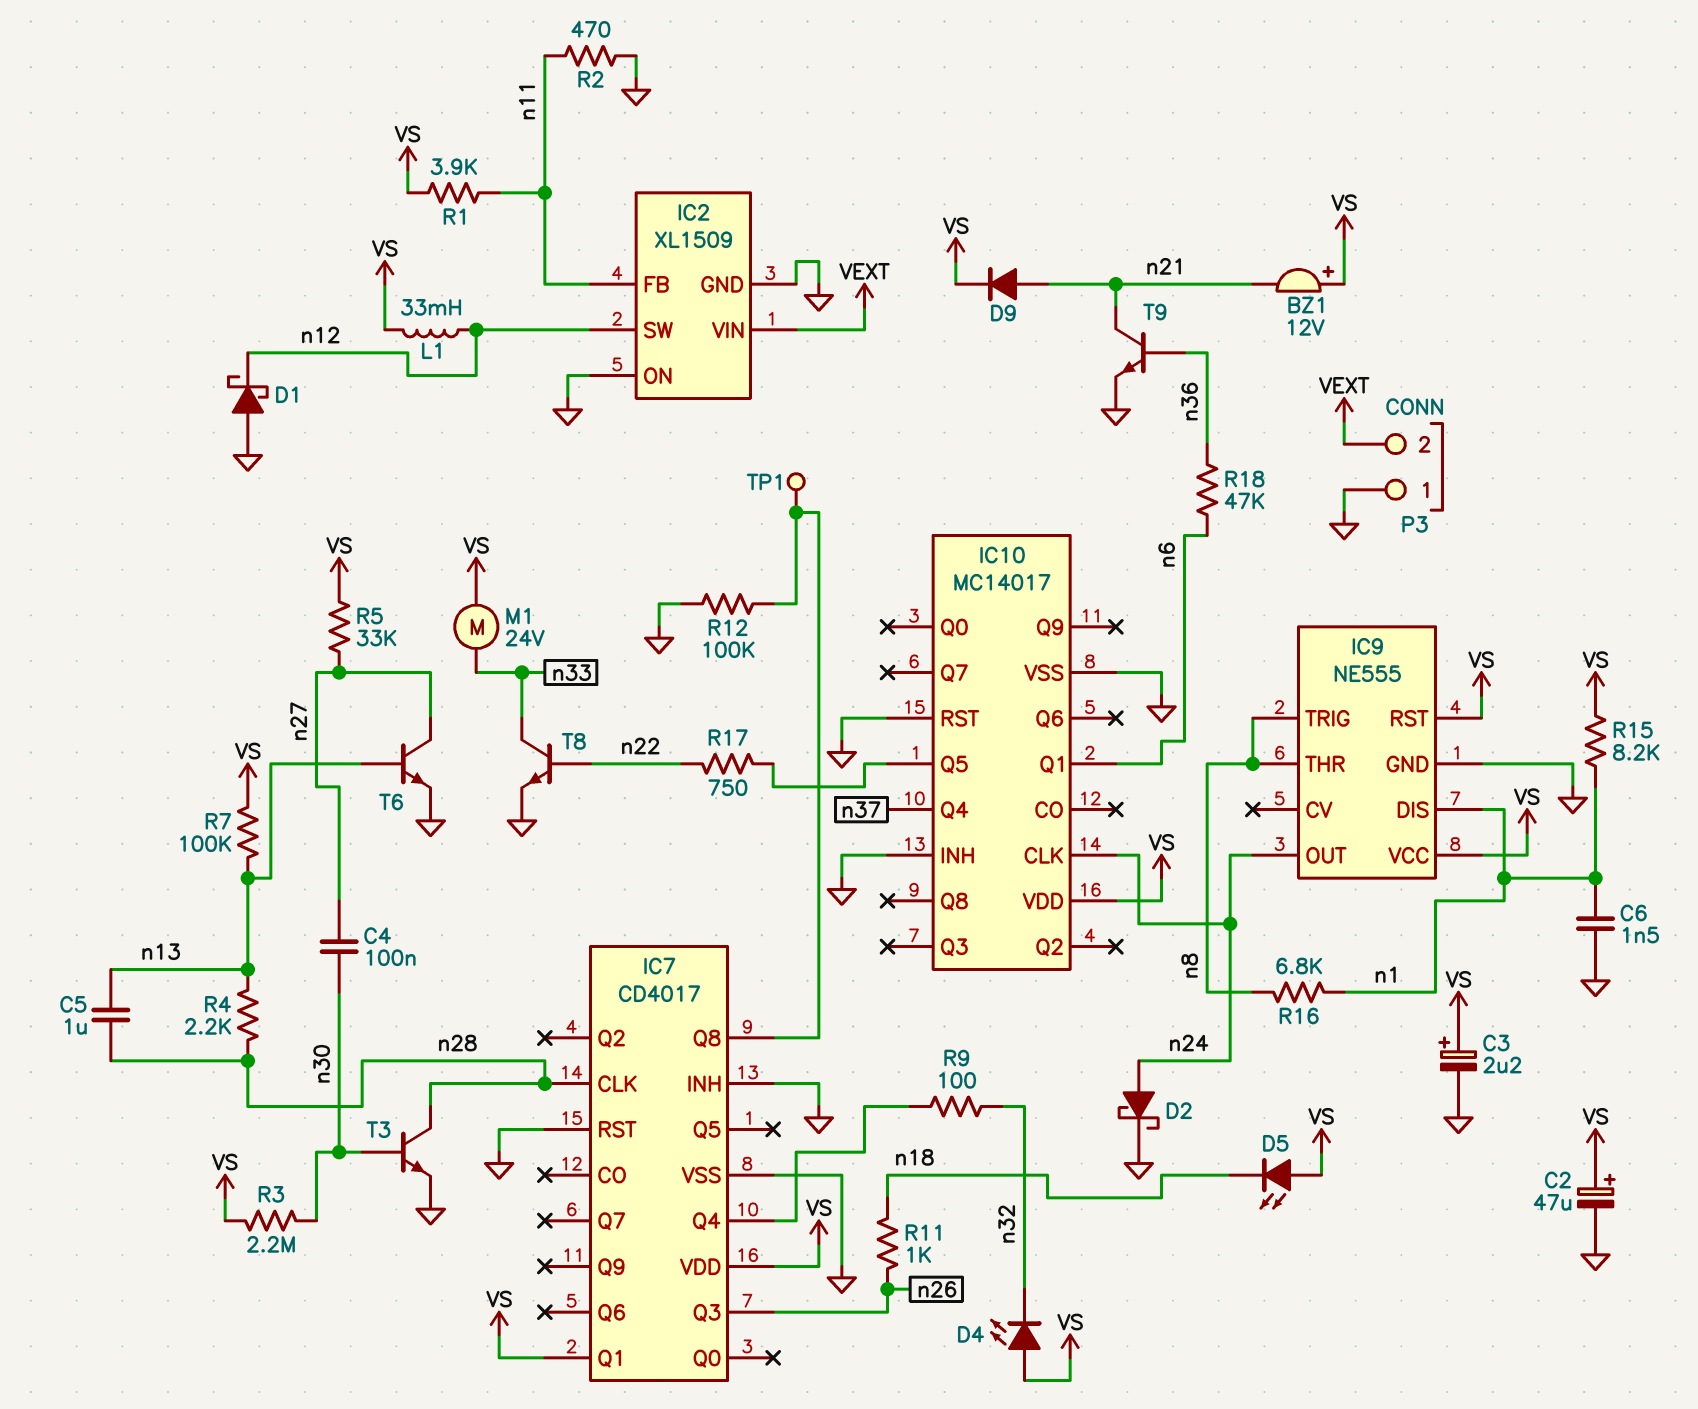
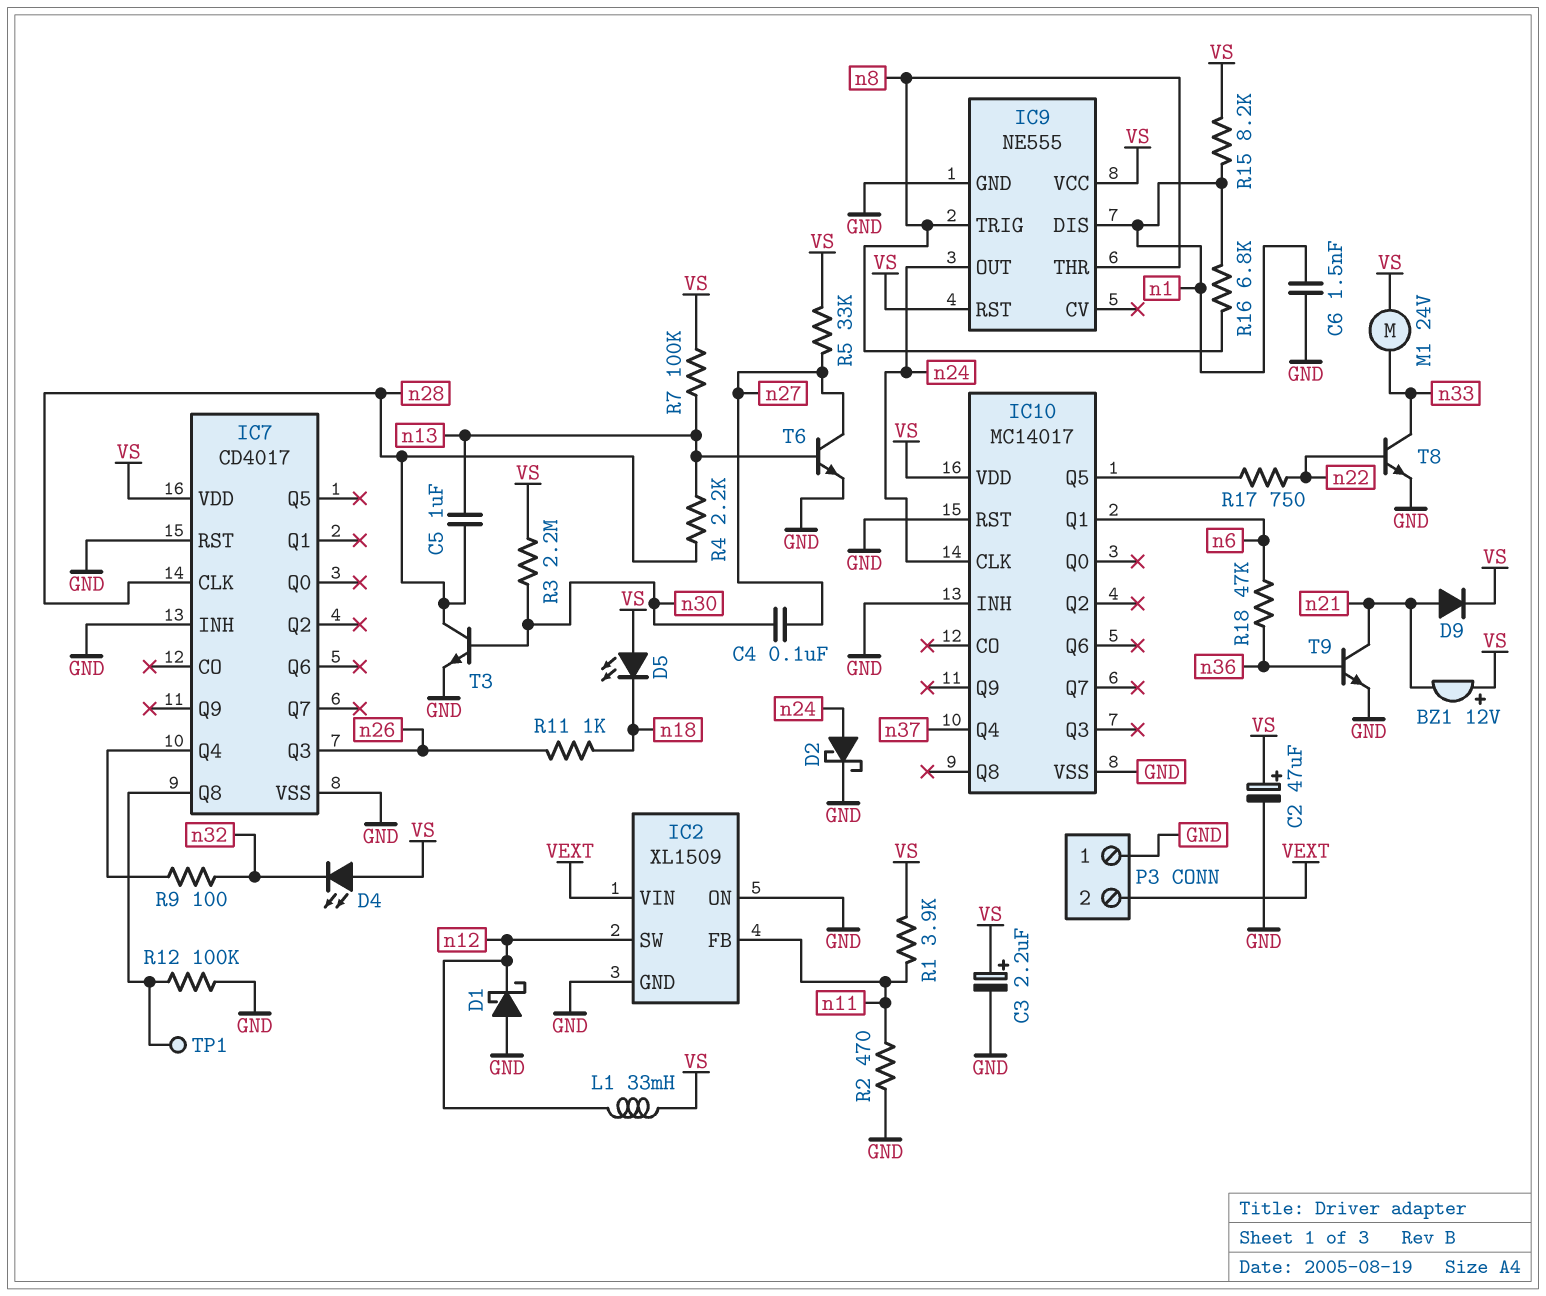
IC7 pin Q1: VS -> none

